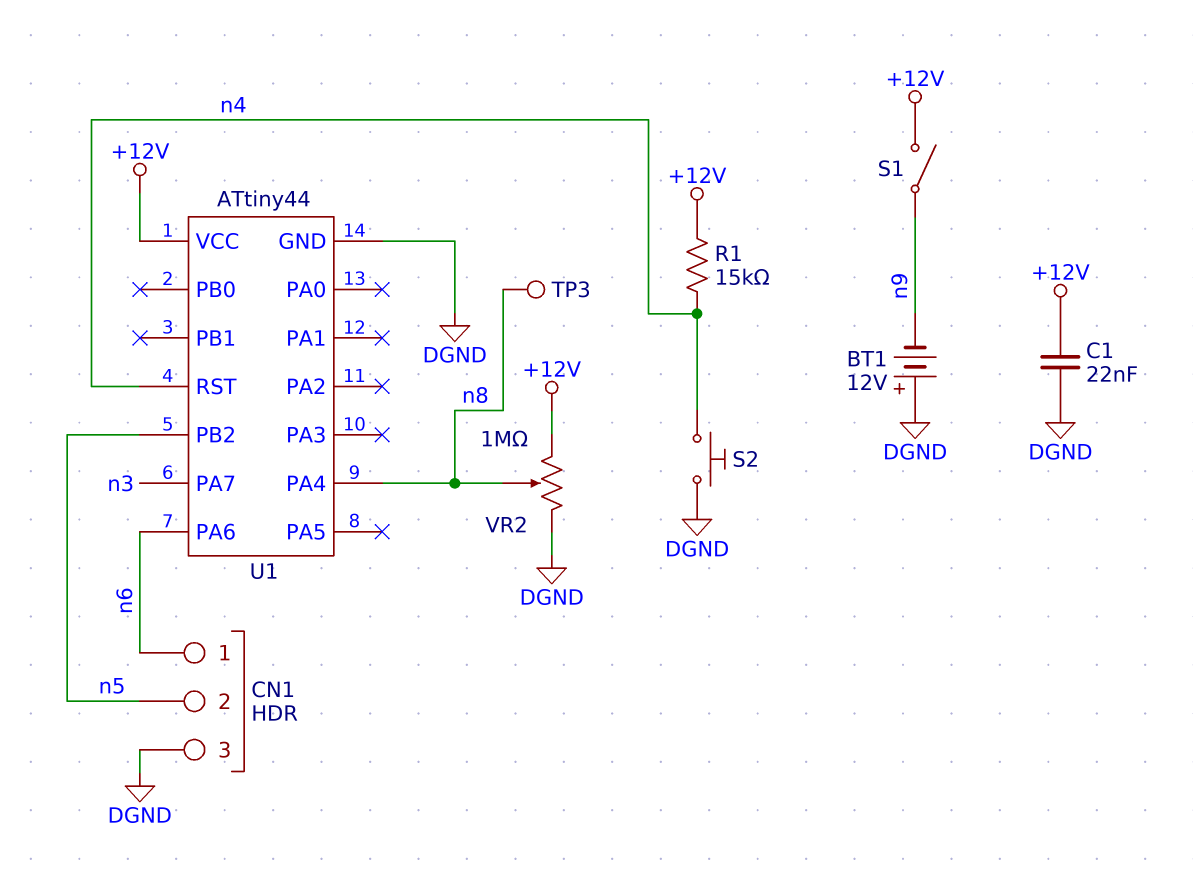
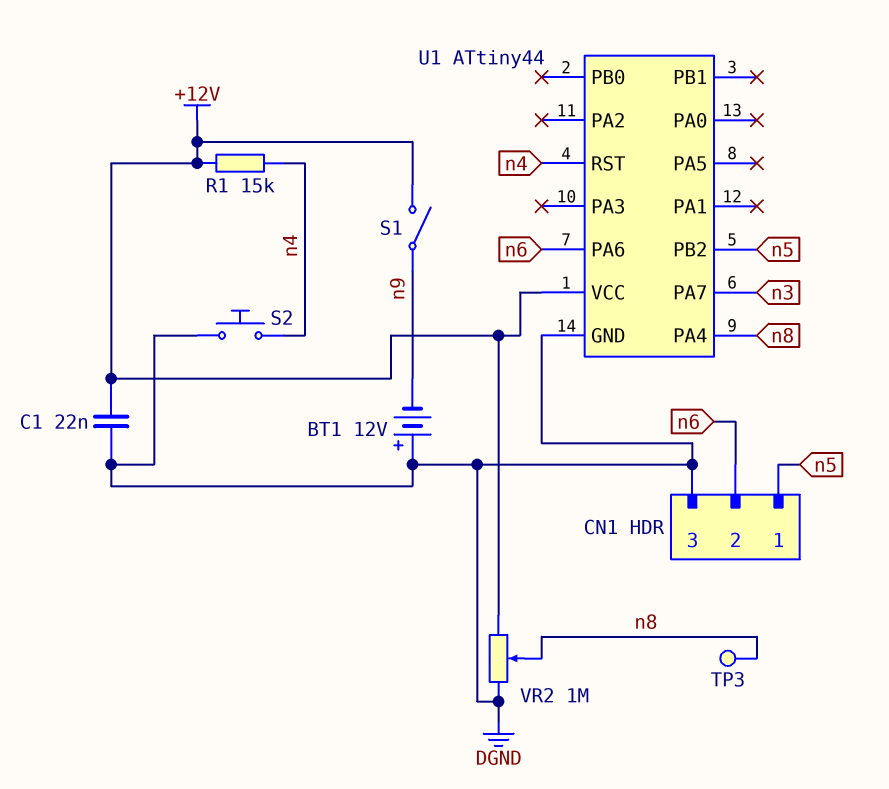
CN1 pin 1: n6 -> n5
CN1 pin 2: n5 -> n6

